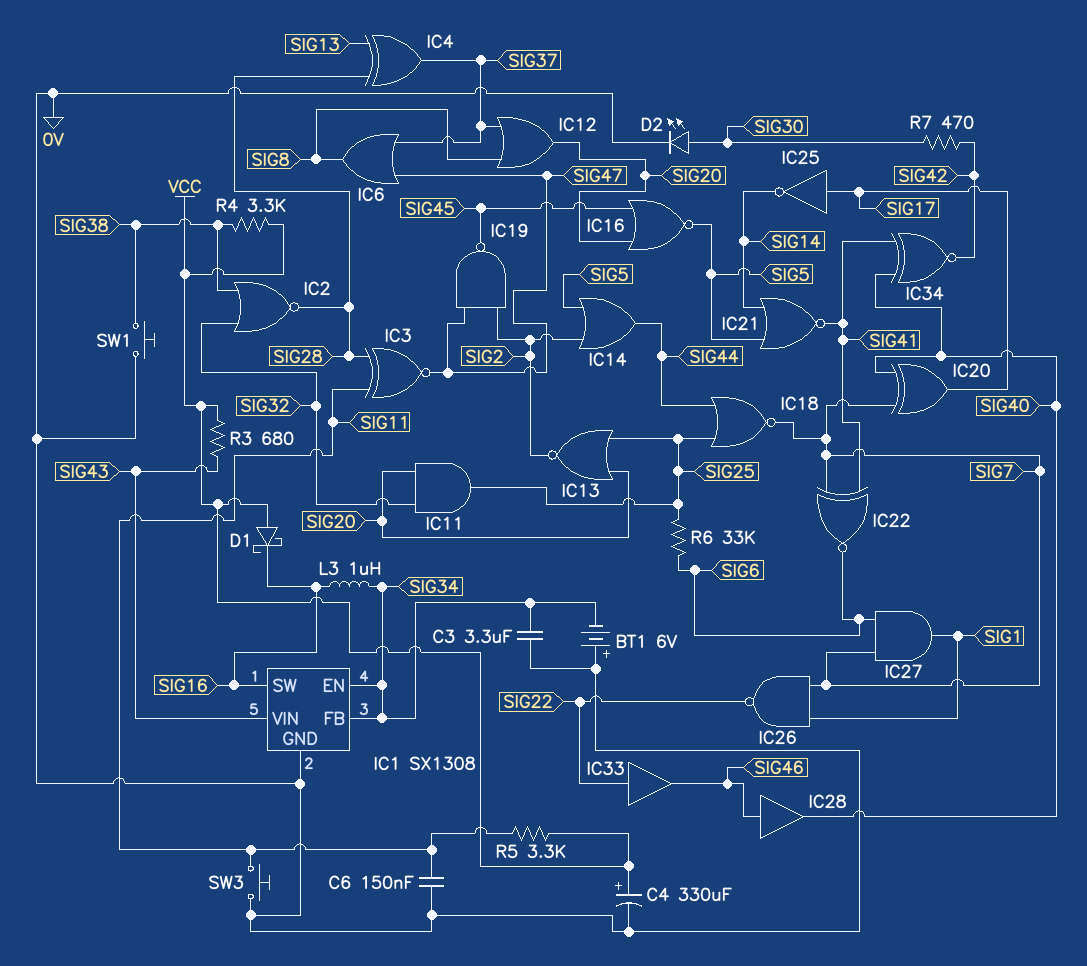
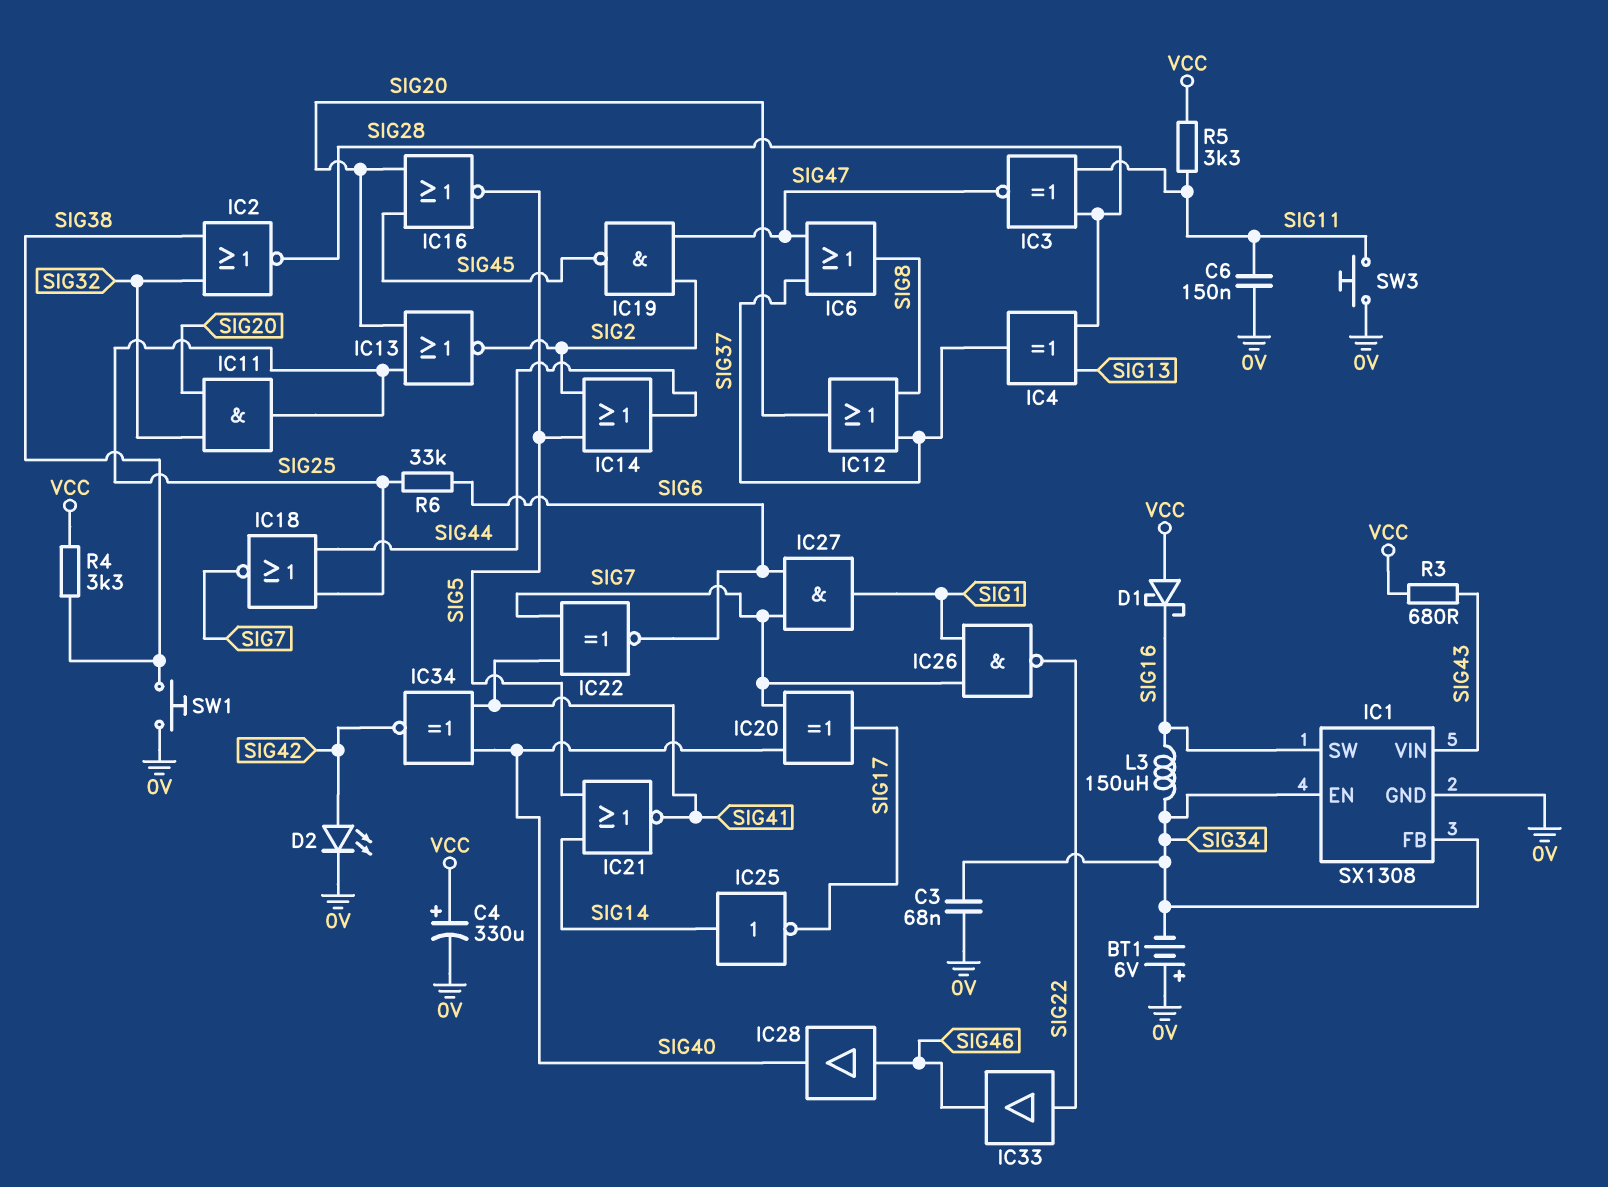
C3: 3.3uF (0V, SIG34) -> 68nF (0V, SIG34)
D2: LED (A SIG30, K 0V) -> LED (A SIG42, K 0V)
IC25: NOT (in SIG17, out SIG14) -> NOT (in SIG14, out SIG17)
L3: 1uH (SIG16, SIG34) -> 150uH (SIG16, SIG34)
R7: 470 (SIG30, SIG42) -> none

